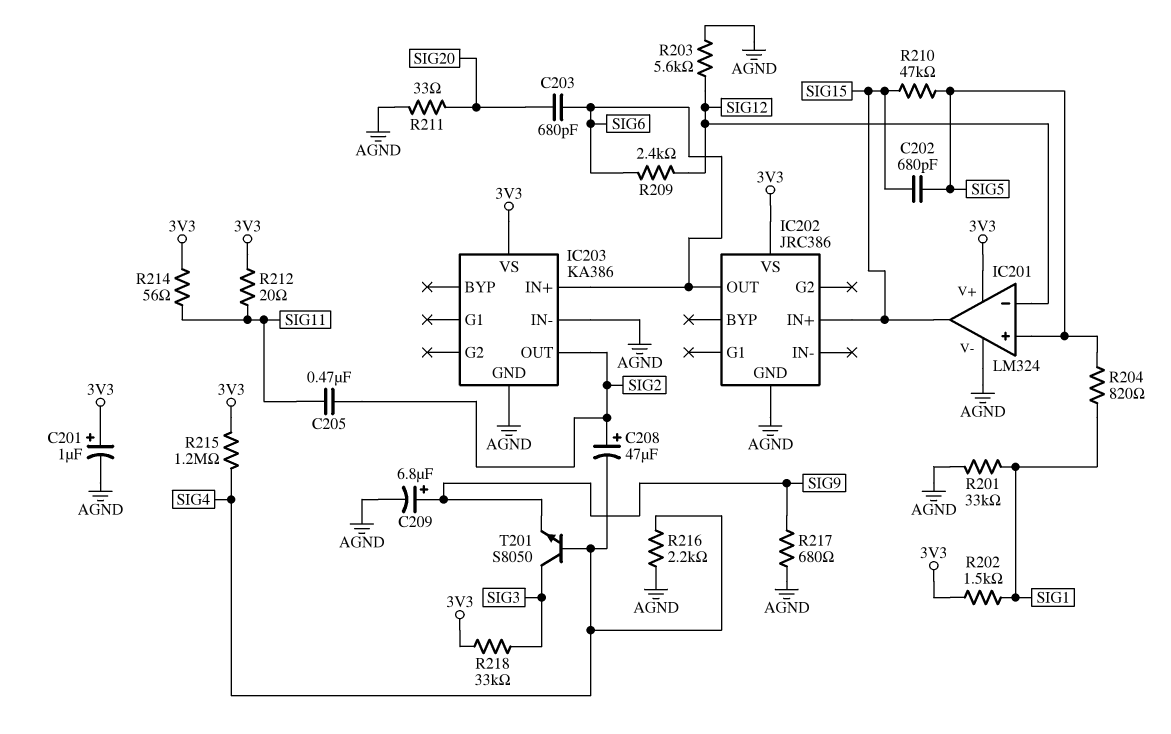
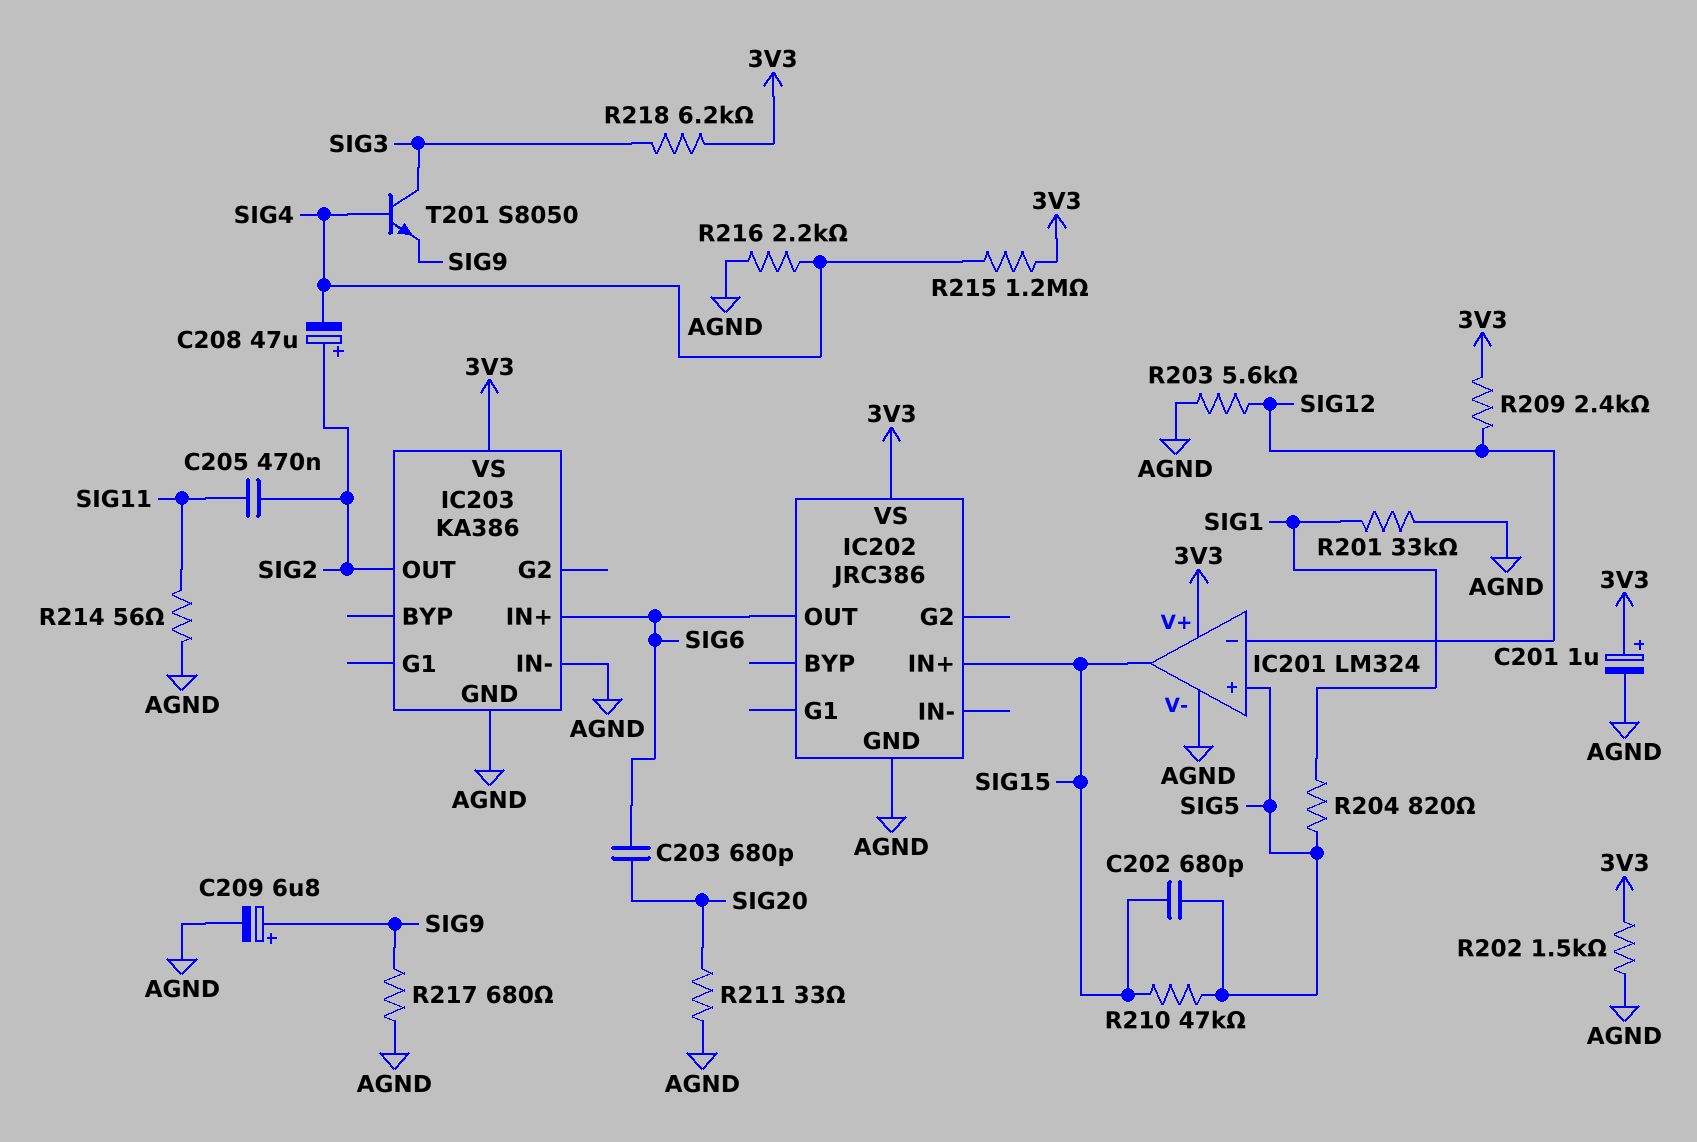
R202: 1.5k (3V3, SIG1) -> 1.5k (3V3, AGND)
R209: 2.4k (SIG6, SIG12) -> 2.4k (3V3, SIG12)
R212: 20 (3V3, SIG11) -> none
R214: 56 (3V3, SIG11) -> 56 (AGND, SIG11)
R218: 33k (3V3, SIG3) -> 6.2k (3V3, SIG3)

